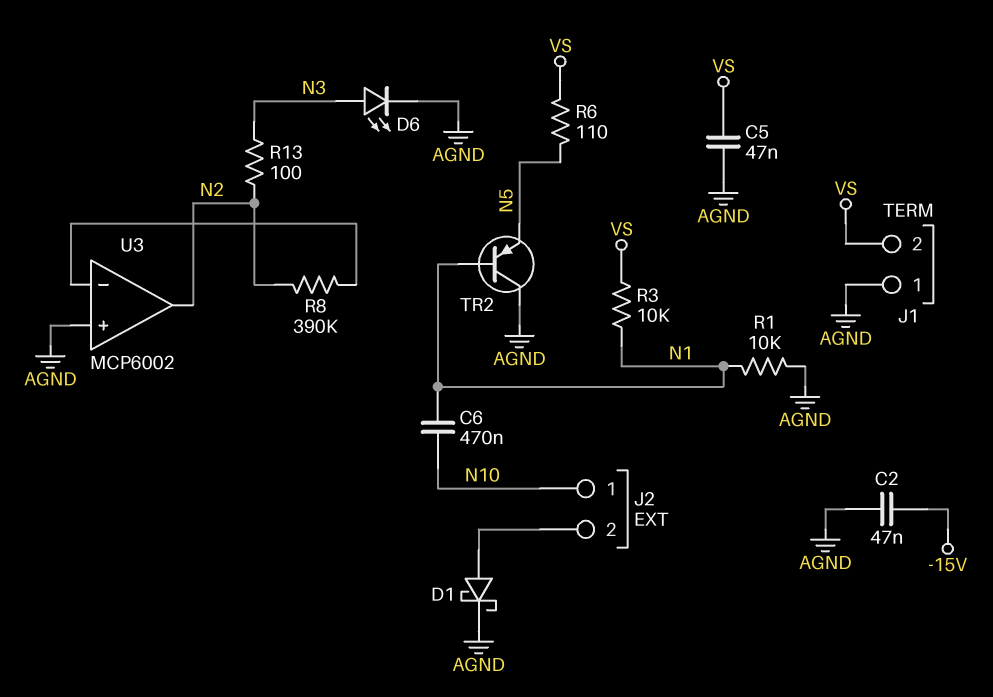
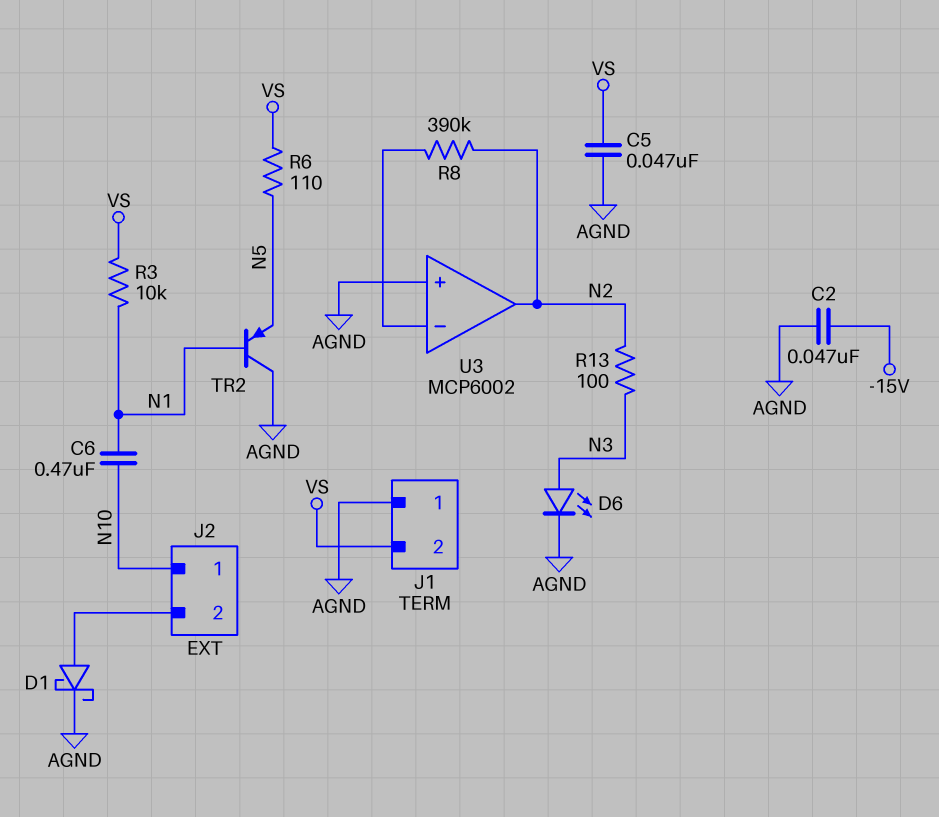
R1: 10k (AGND, N1) -> none

